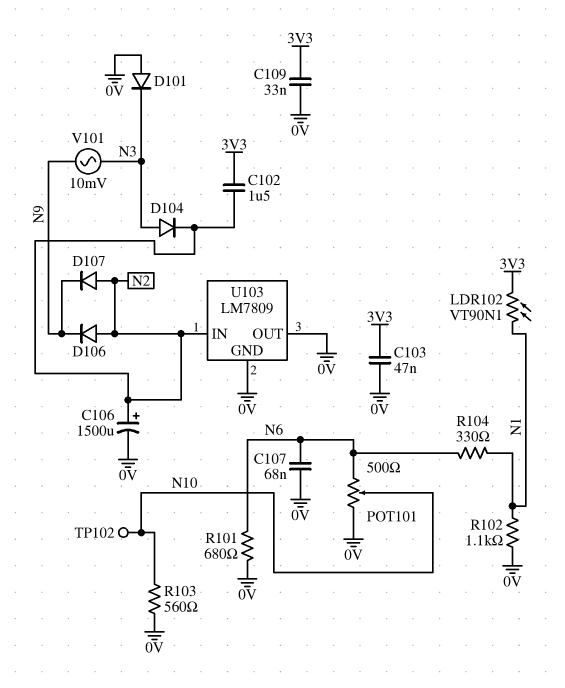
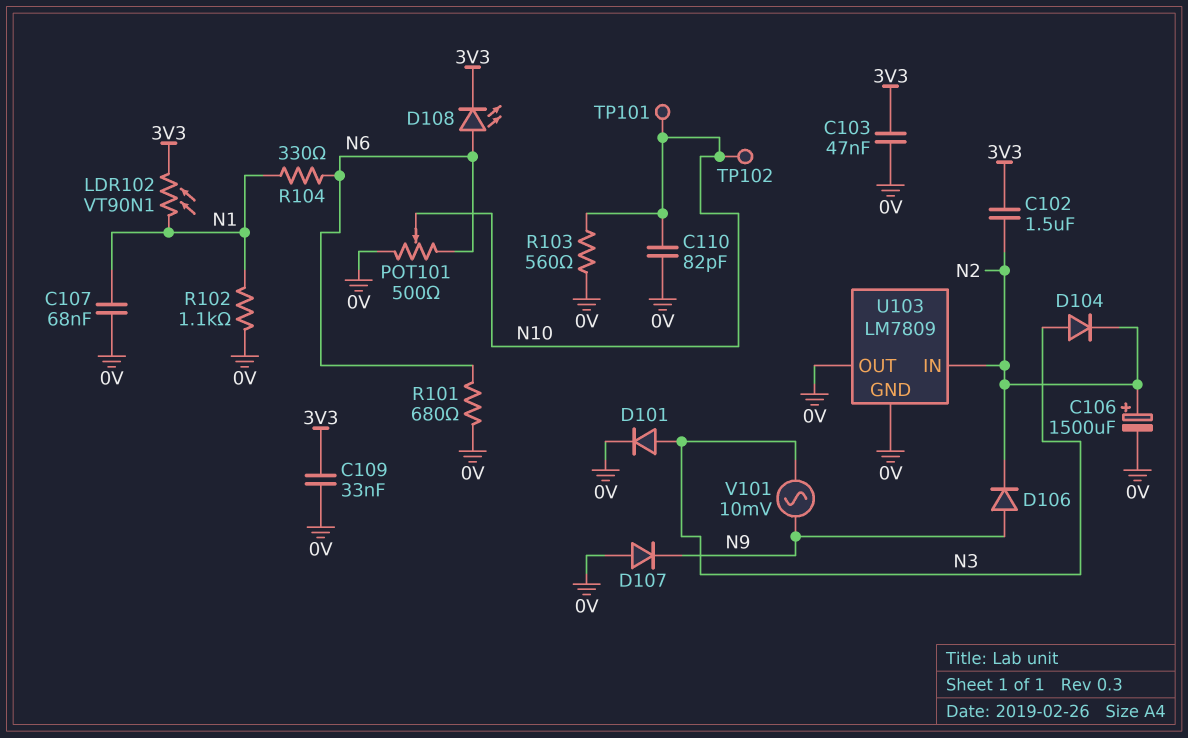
C107: 68nF (0V, N6) -> 68nF (0V, N1)
C110: none -> 82pF (0V, N10)
D101: diode (A 0V, K N3) -> diode (A N3, K 0V)
D106: diode (A N2, K N9) -> diode (A N9, K N2)
D107: diode (A N2, K N9) -> diode (A 0V, K N9)
D108: none -> LED (A N6, K 3V3)
TP101: none -> test point (N10)

